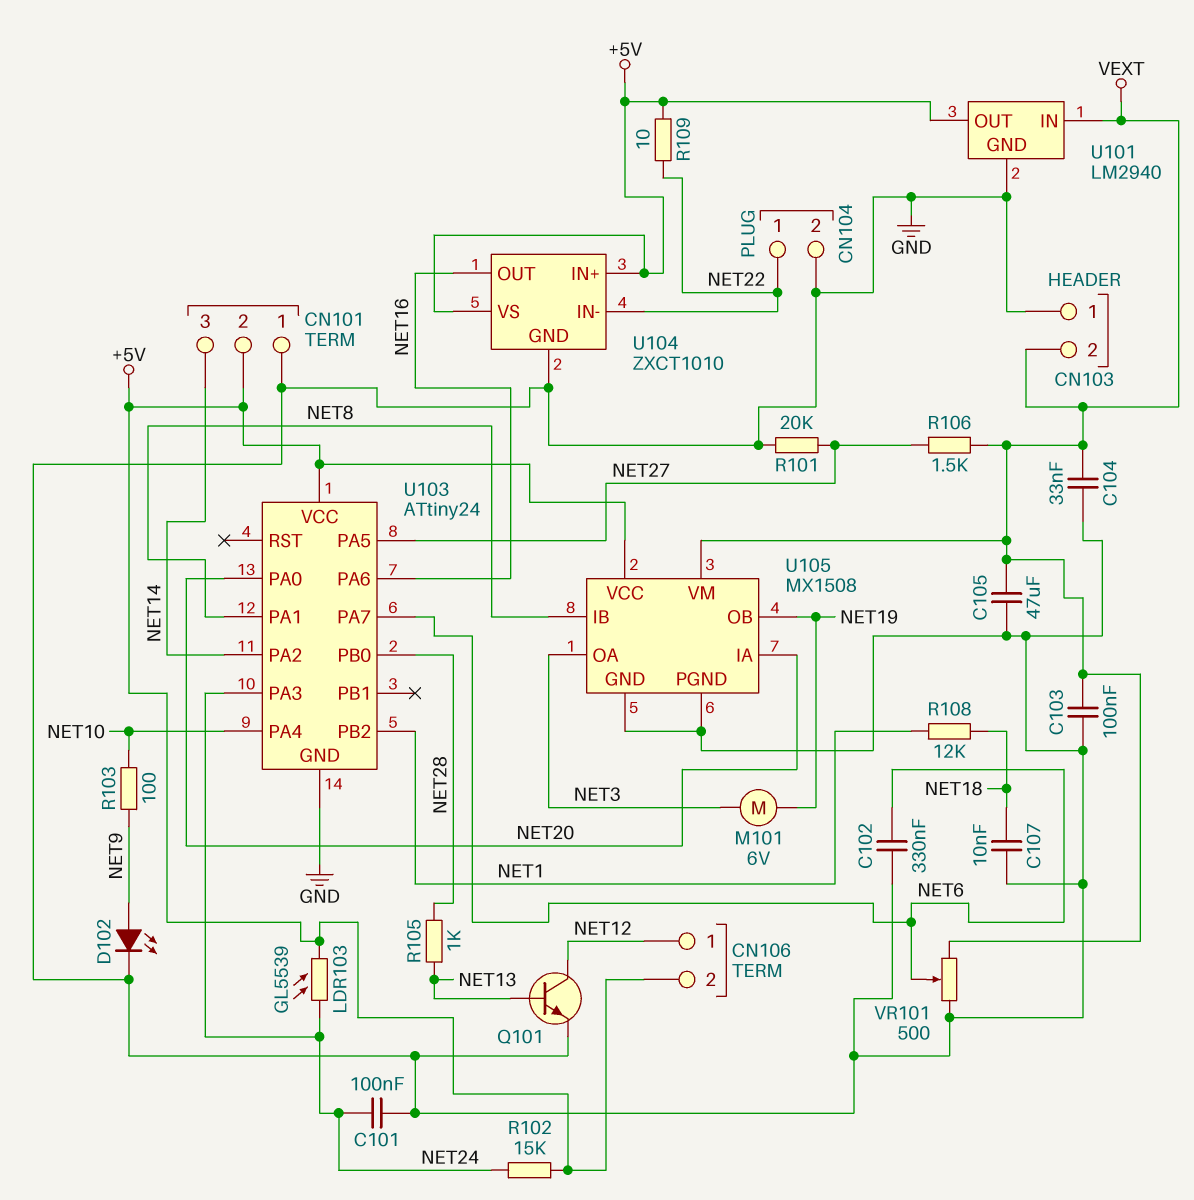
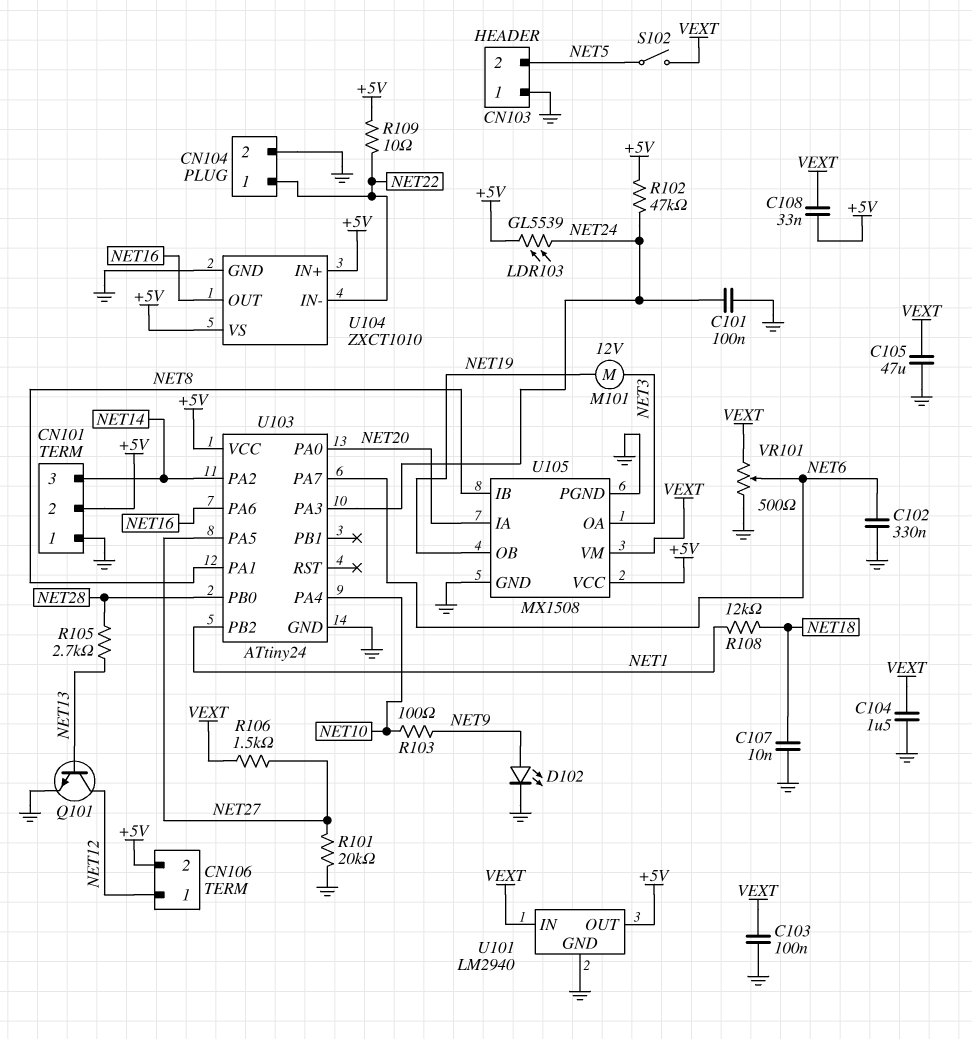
C104: 33nF (GND, VEXT) -> 1.5uF (GND, VEXT)
C108: none -> 33nF (+5V, VEXT)
CN103 pin 2: VEXT -> NET5
M101: motor 6V (NET3, NET19) -> motor 12V (NET3, NET19)
R102: 15k (+5V, NET24) -> 47k (+5V, NET24)
R105: 1k (NET13, NET28) -> 2.7k (NET13, NET28)
S102: none -> switch (NET5, VEXT)

